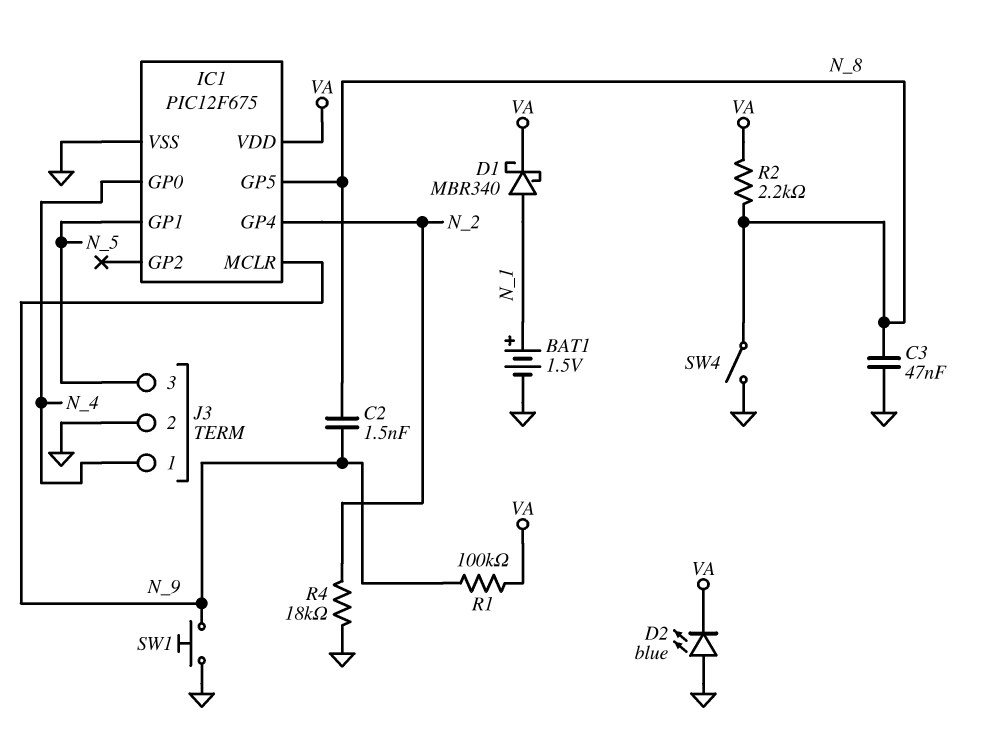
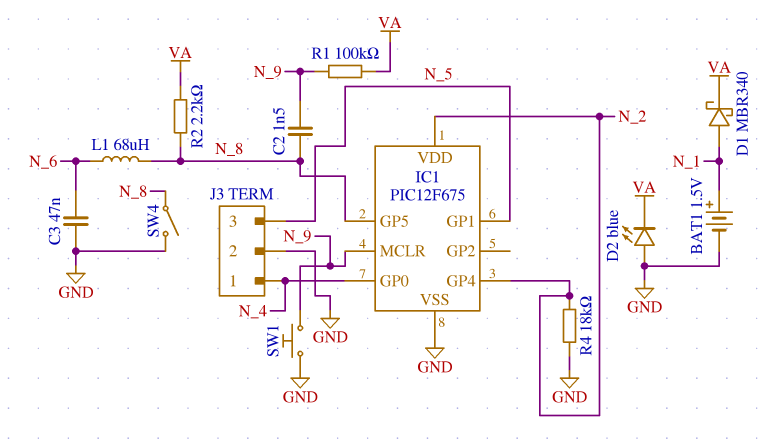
C3: 47nF (GND, N_8) -> 47nF (GND, N_6)
IC1 pin VDD: VA -> N_2
L1: none -> 68uH (N_6, N_8)

